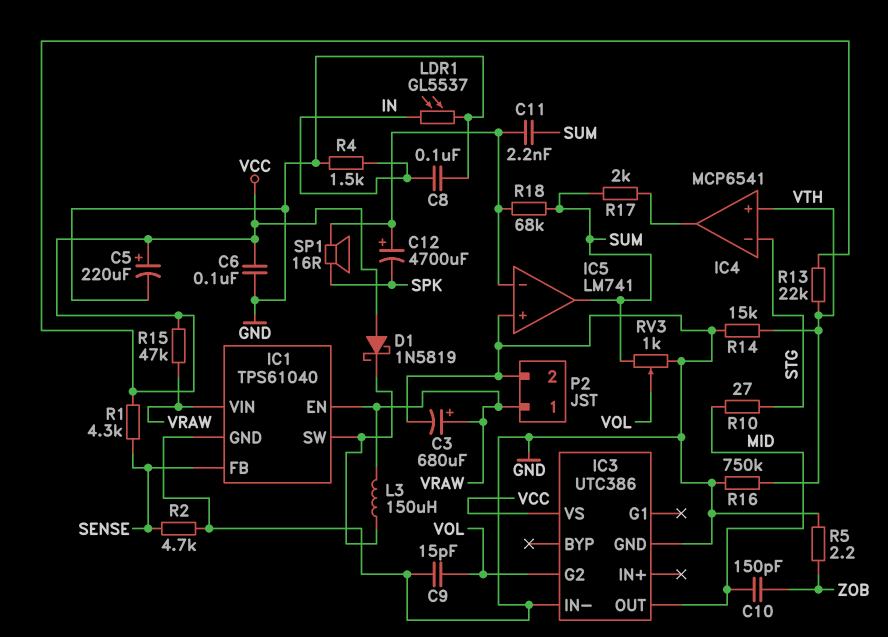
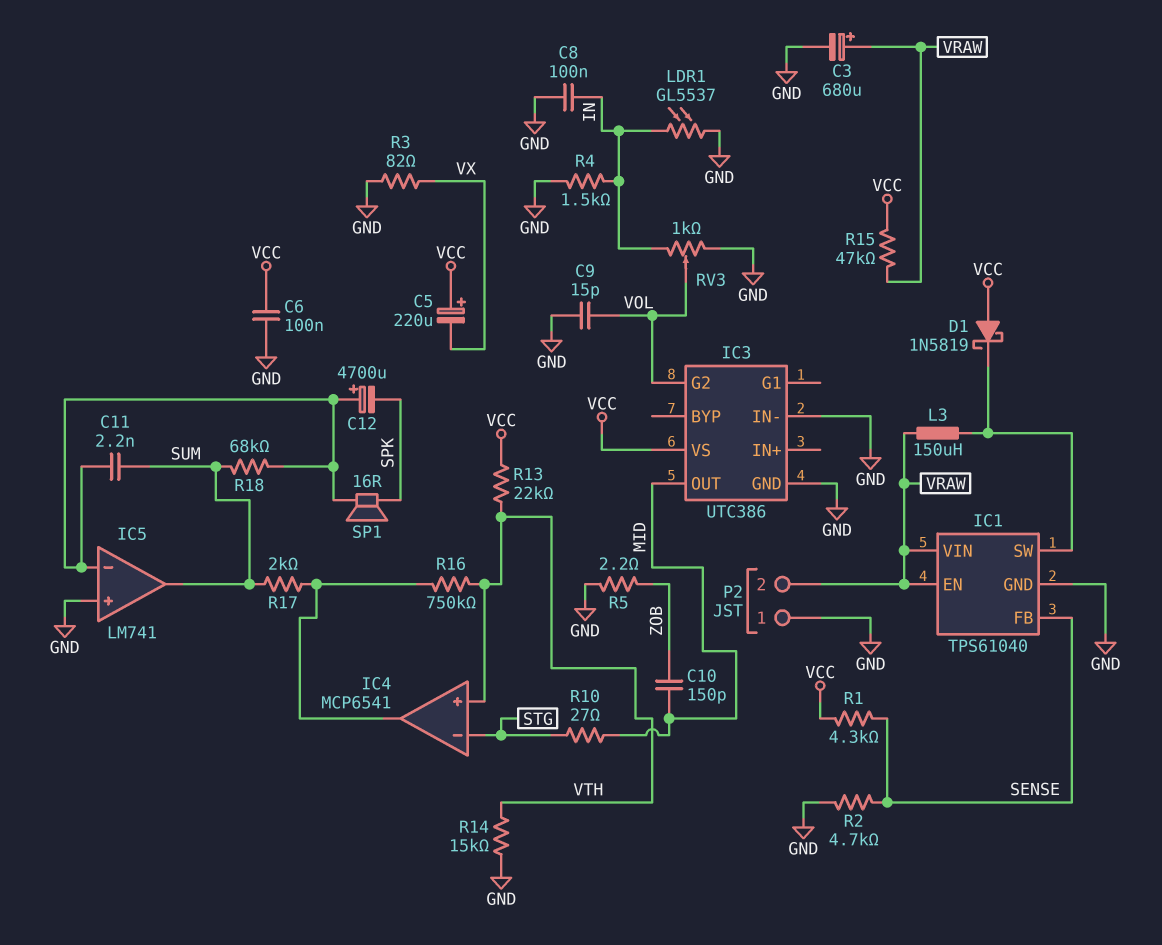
C5: 220uF (plus VCC, minus GND) -> 220uF (plus VCC, minus VX)
P2 pin 1: VRAW -> GND
P2 pin 2: GND -> VRAW
R3: none -> 82 (GND, VX)
R16: 750k (GND, VTH) -> 750k (IC4/out, VTH)
RV3: 1k (GND, SUM, wiper VOL) -> 1k (GND, IN, wiper VOL)

